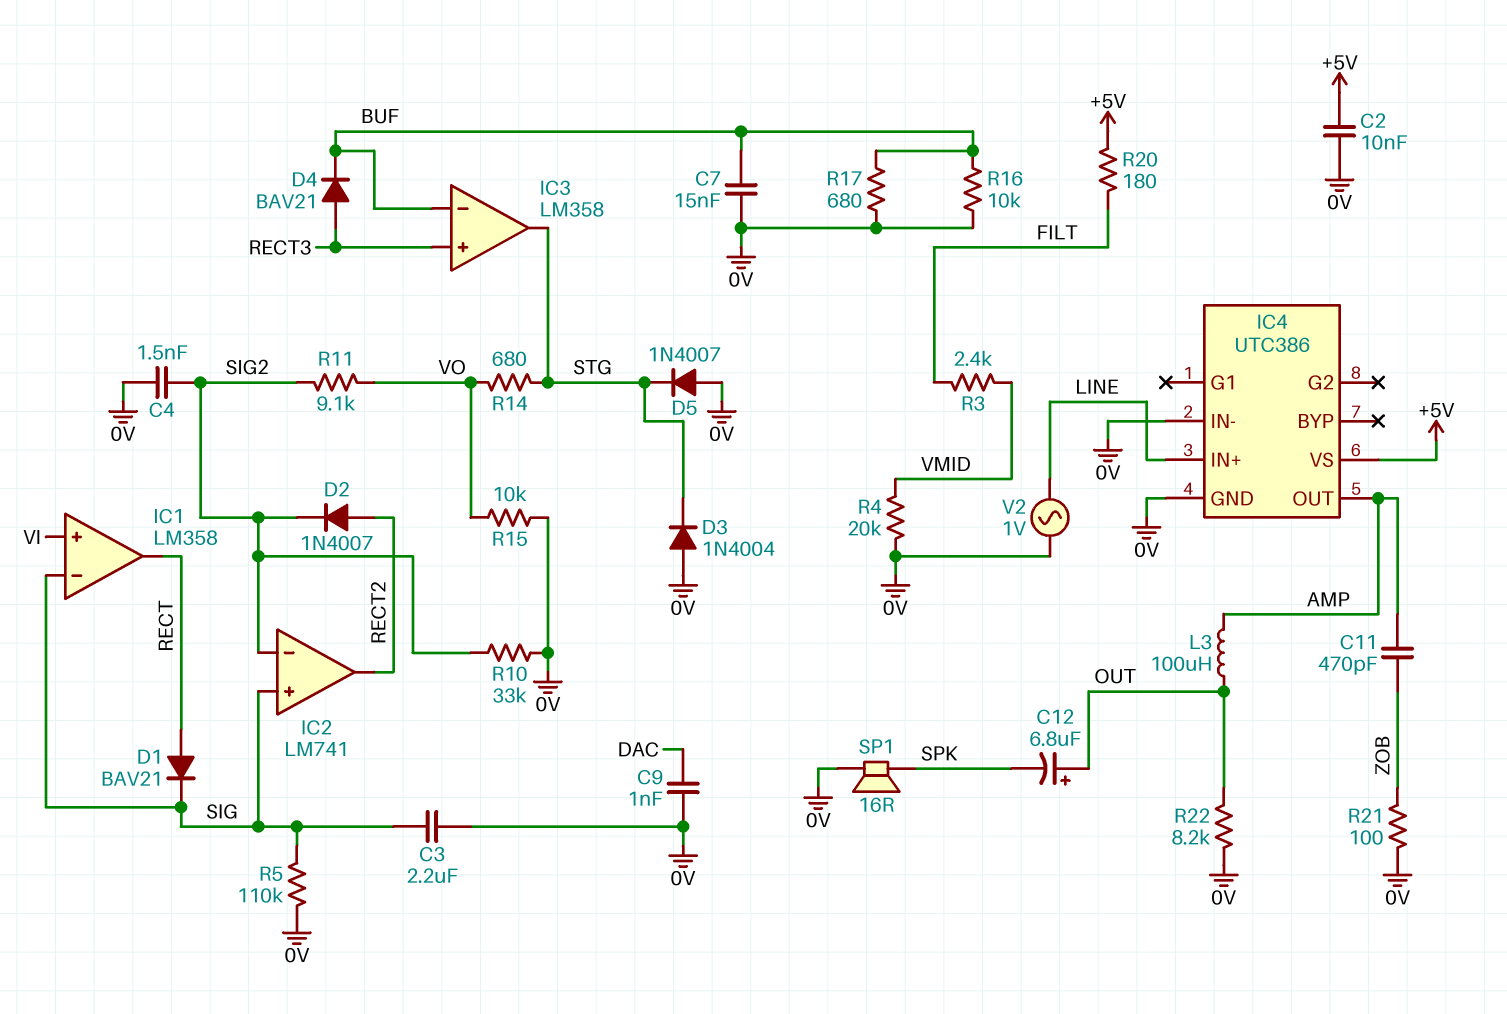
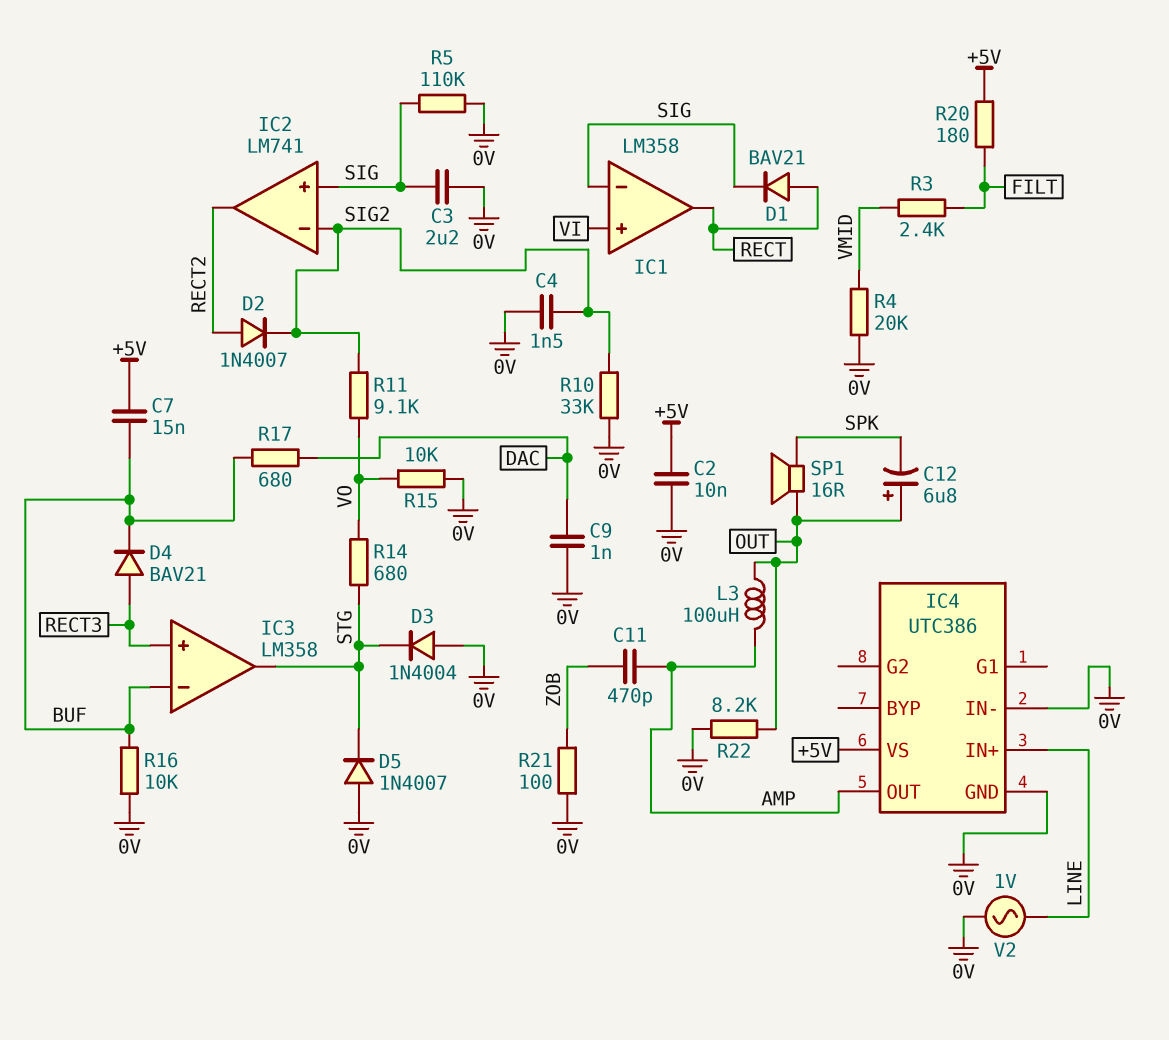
C7: 15nF (0V, BUF) -> 15nF (+5V, BUF)
R17: 680 (0V, BUF) -> 680 (BUF, DAC)
SP1: speaker 16R (0V, SPK) -> speaker 16R (OUT, SPK)

